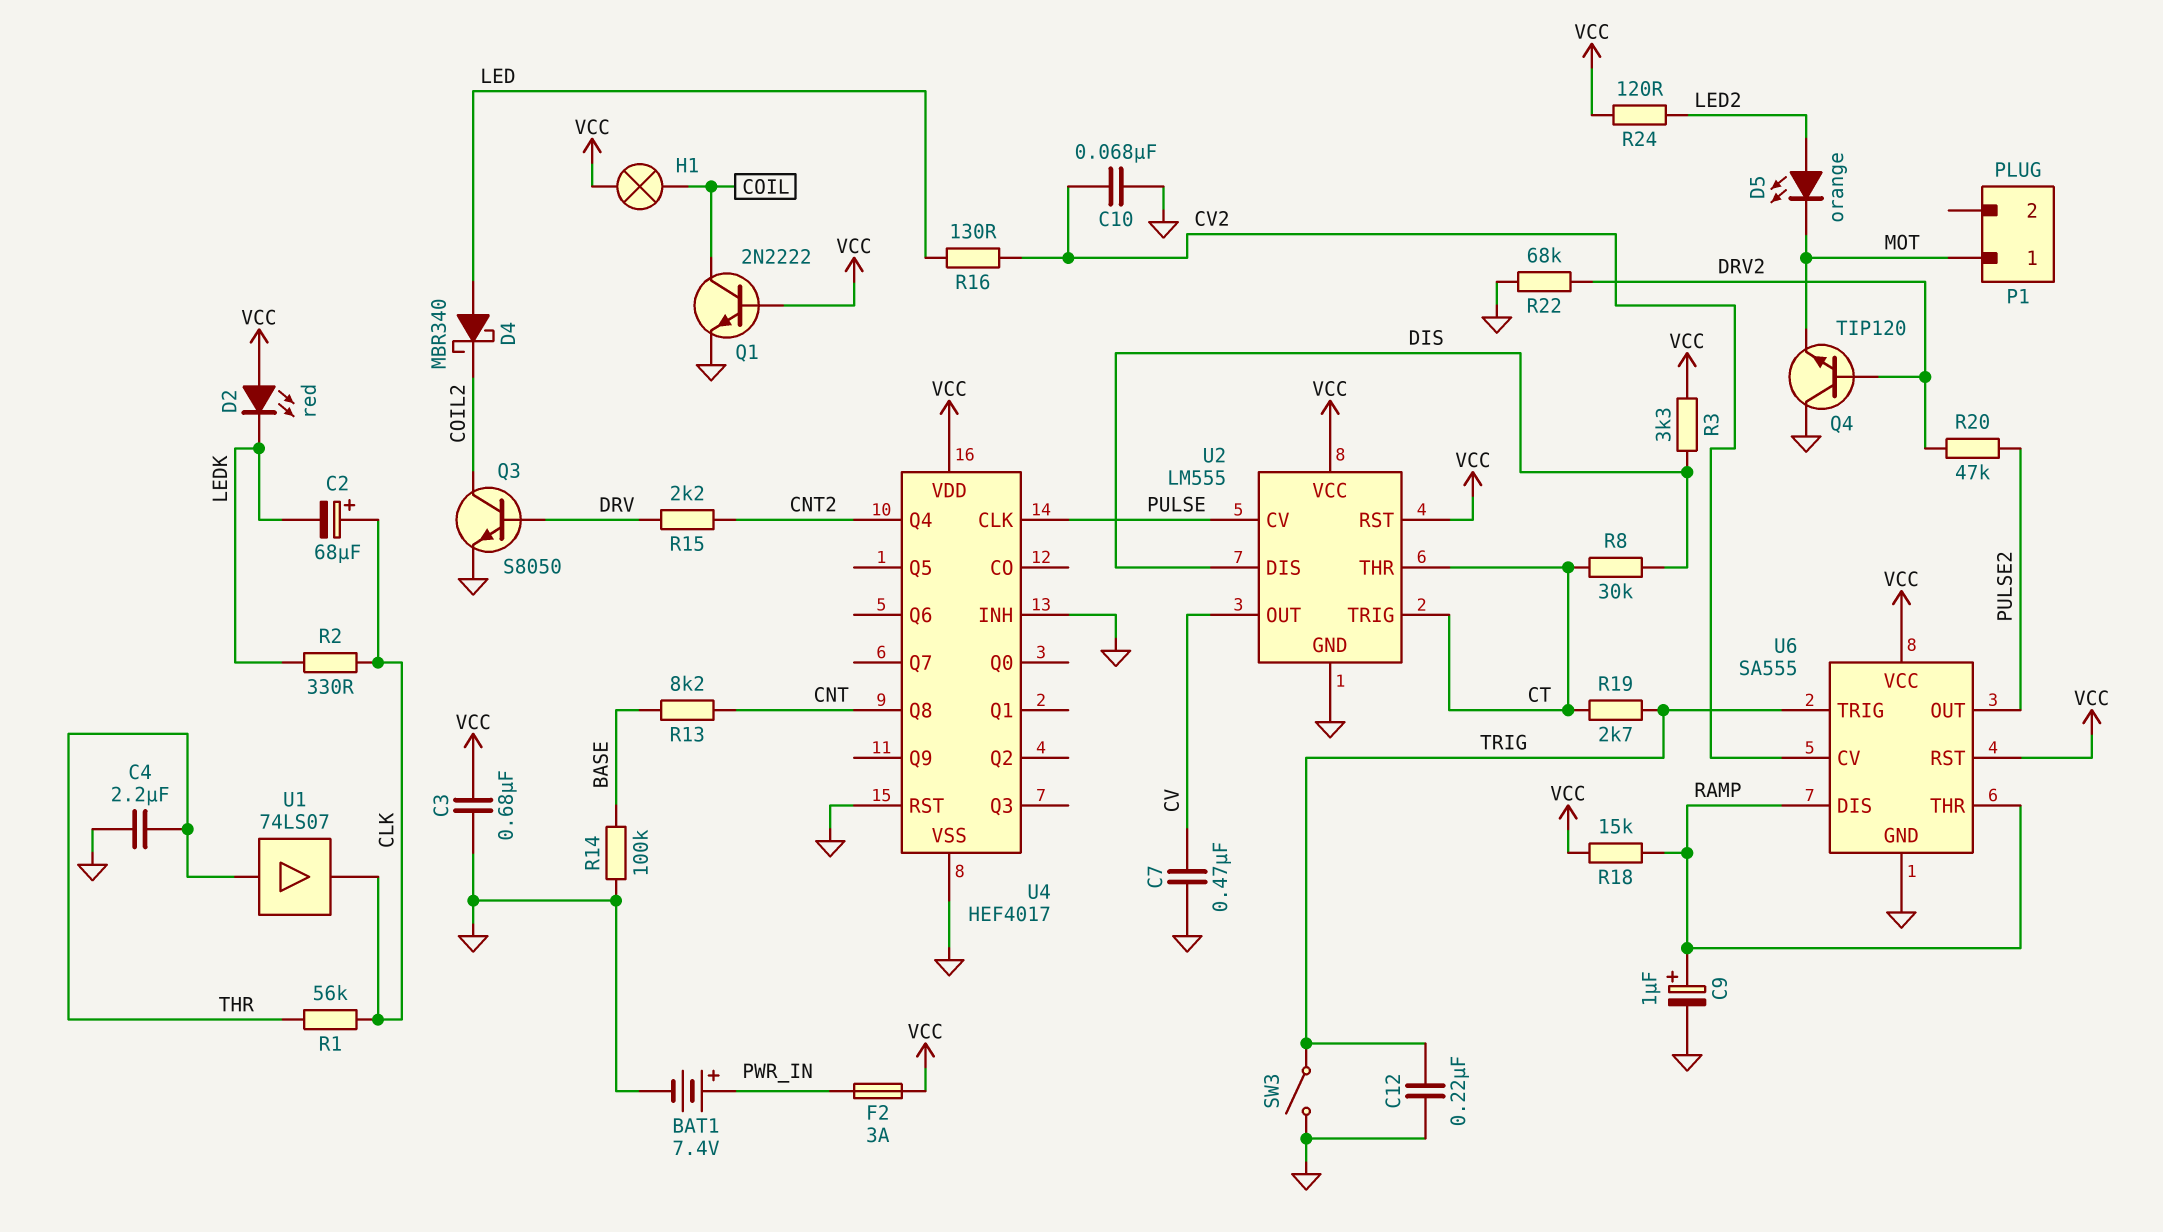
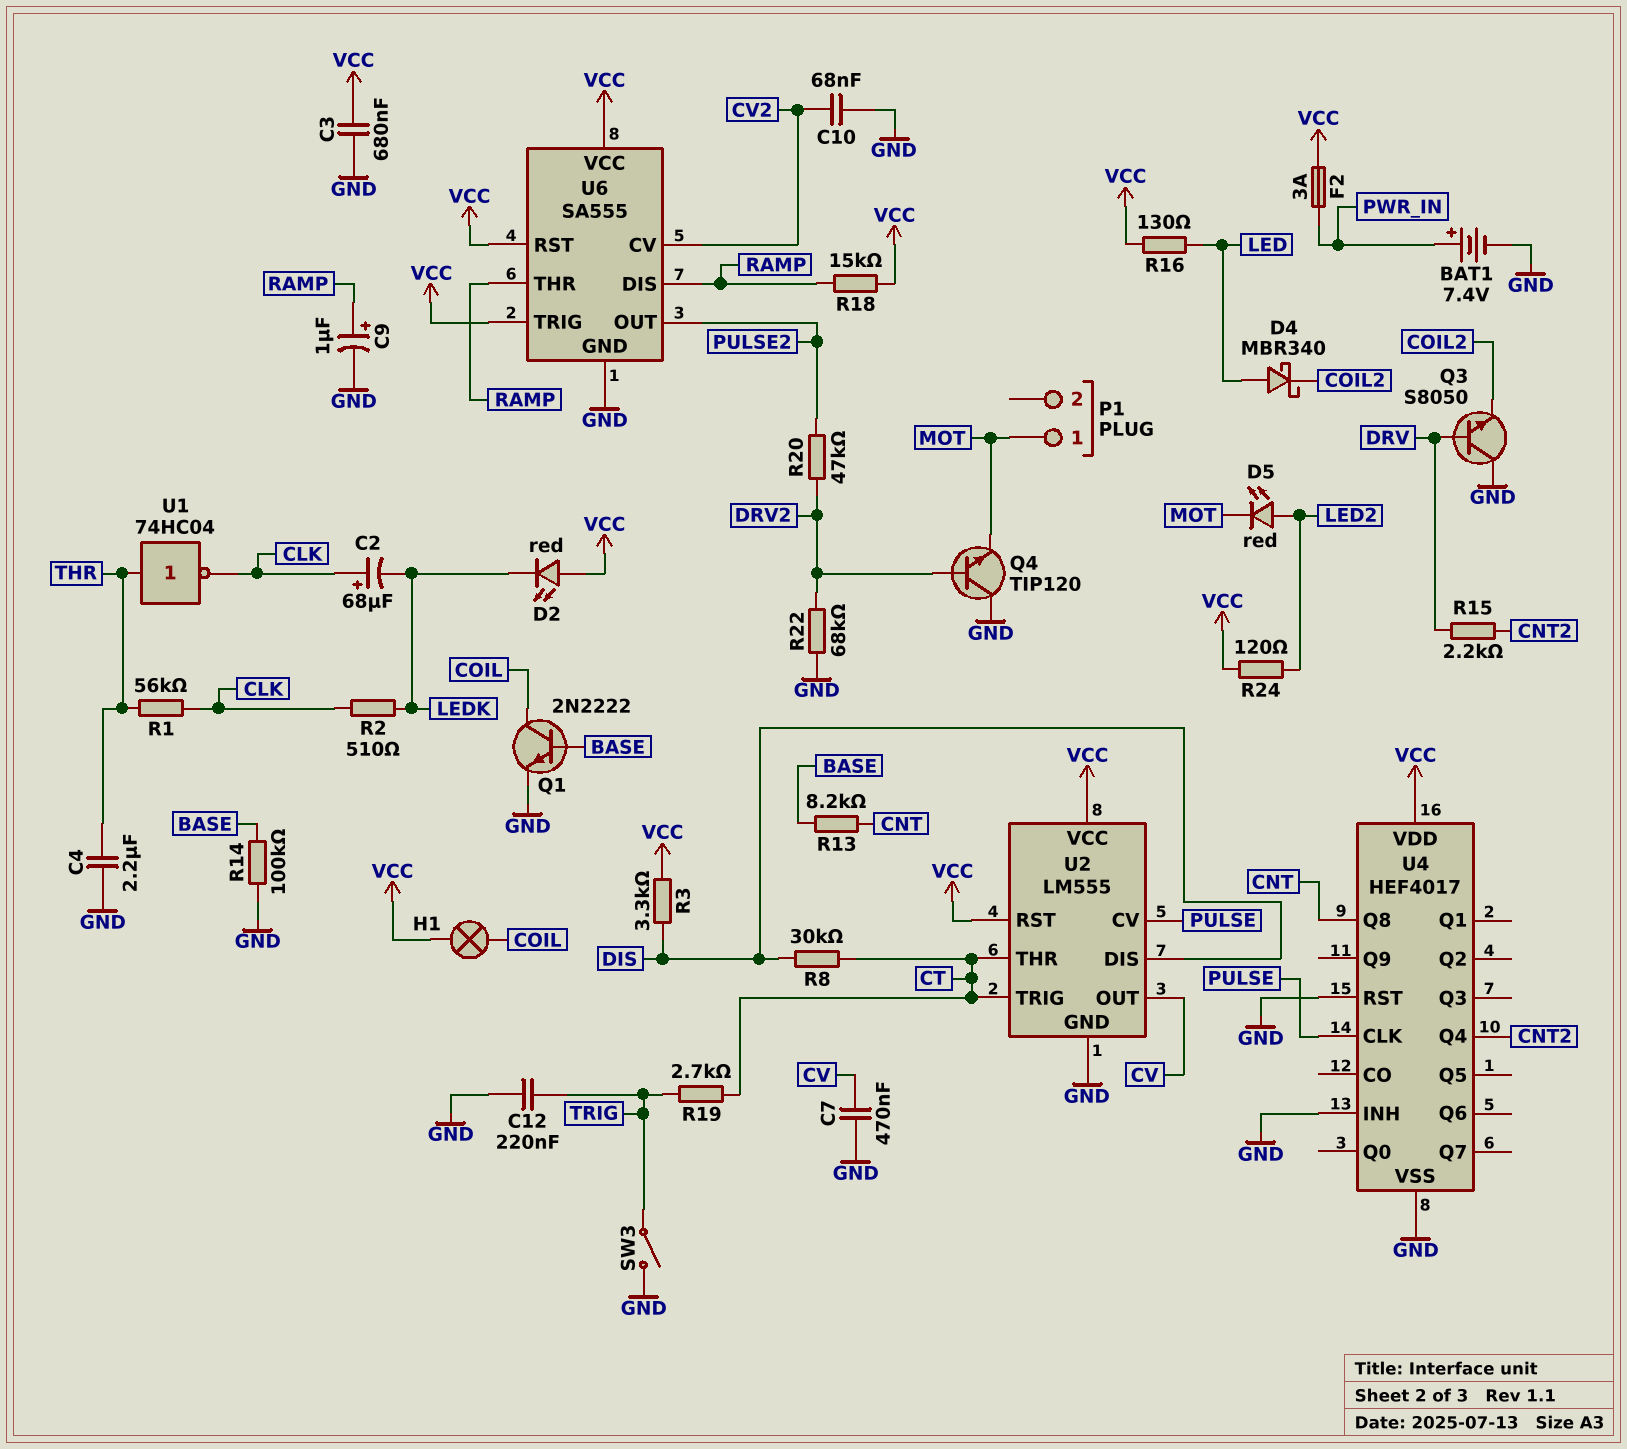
D5: LED orange (A LED2, K MOT) -> LED red (A LED2, K MOT)
Q1: NPN 2N2222 (B VCC, C COIL, E GND) -> NPN 2N2222 (B BASE, C COIL, E GND)
Q3: NPN S8050 (B DRV, C COIL2, E GND) -> NPN S8050 (B DRV, C GND, E COIL2)
R2: 330 (CLK, LEDK) -> 510 (CLK, LEDK)
R16: 130 (CV2, LED) -> 130 (LED, VCC)
U1: buffer 74LS07 (in THR, out CLK) -> NOT 74HC04 (in THR, out CLK)
U6 pin TRIG: TRIG -> VCC

